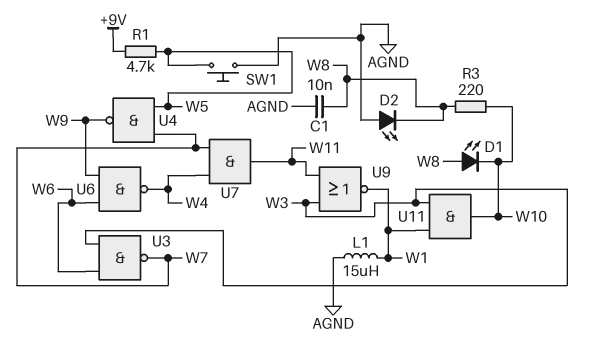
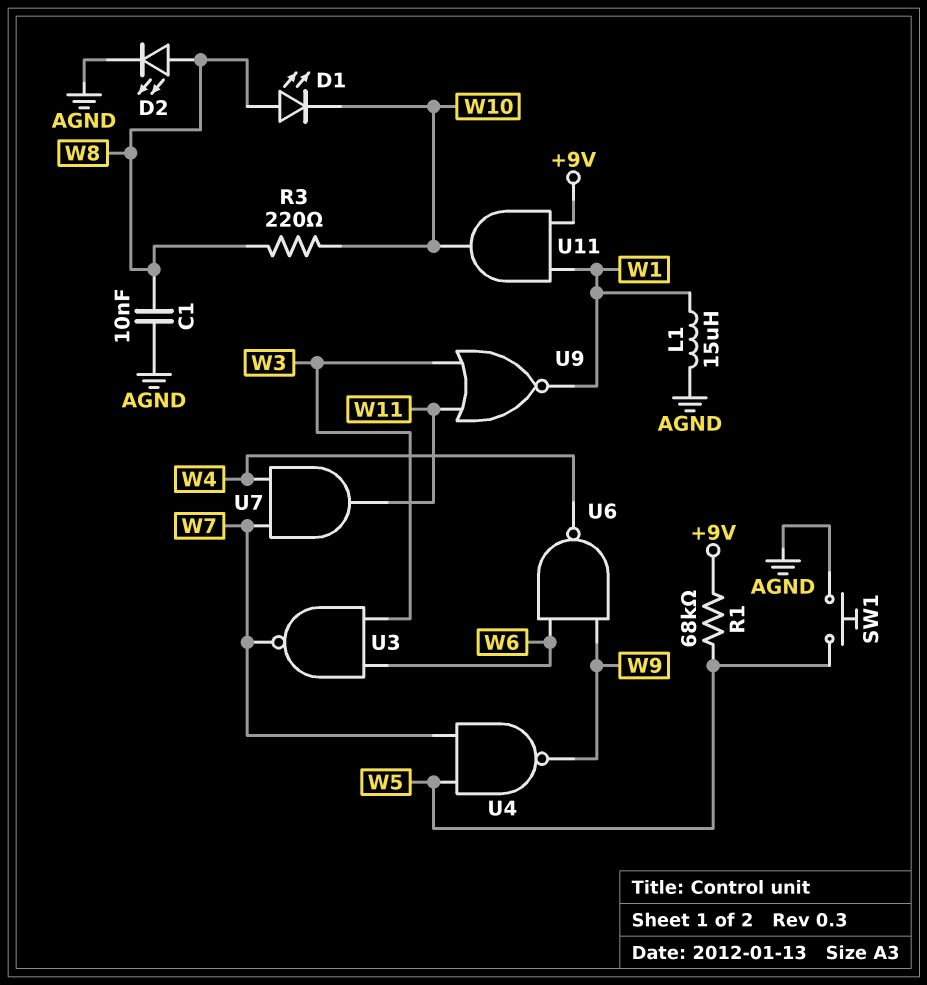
D2: LED (A AGND, K W8) -> LED (A W8, K AGND)
R1: 4.7k (+9V, W5) -> 68k (+9V, W5)
U11: AND (in W1, in W3, out W10) -> AND (in +9V, in W1, out W10)

